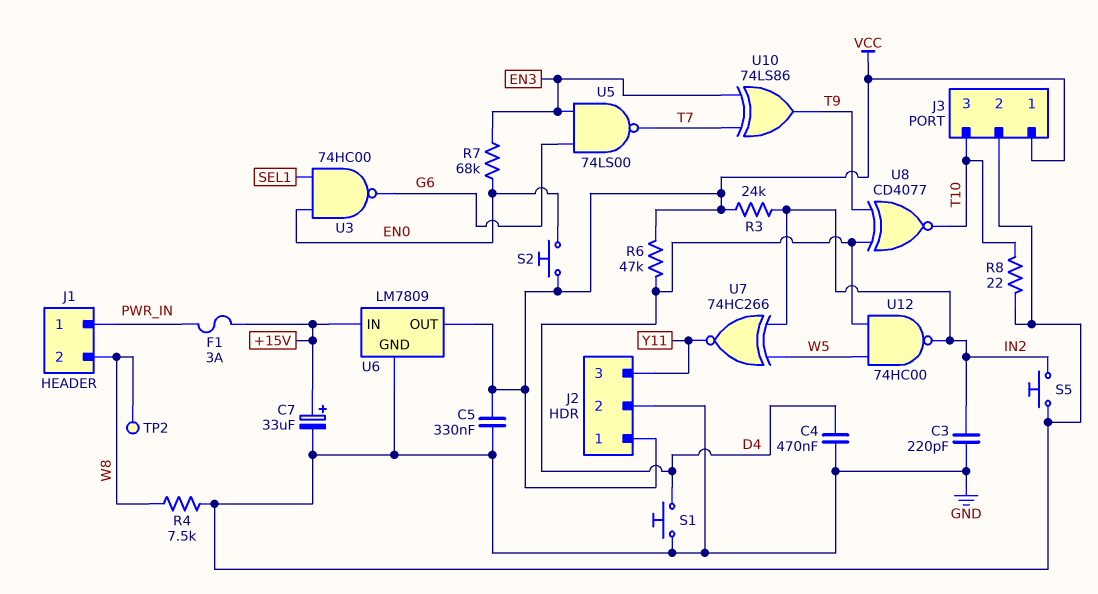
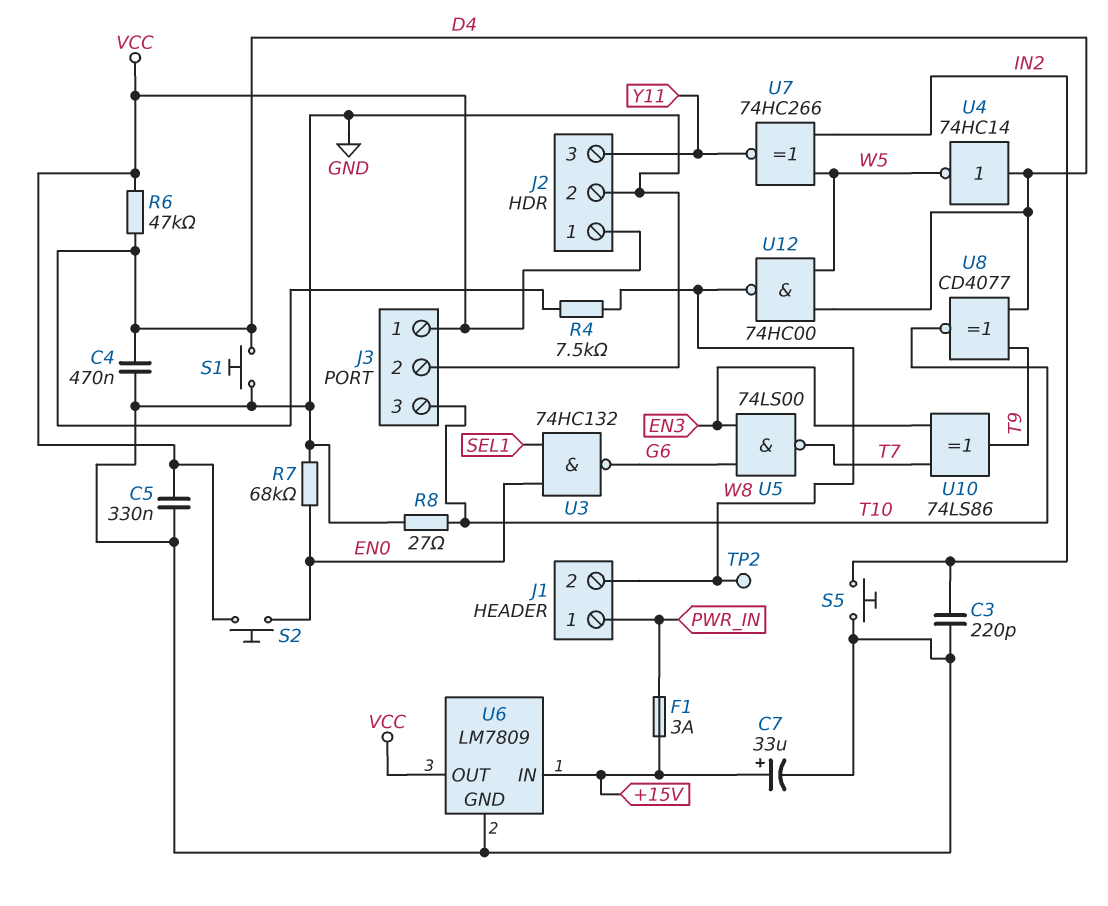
R3: 24k (IN2, VCC) -> none
R4: 7.5k (GND, W8) -> 7.5k (D4, W8)
R7: 68k (EN0, EN3) -> 68k (EN0, GND)
R8: 22 (GND, T10) -> 27 (GND, T10)
U3: NAND 74HC00 (in EN0, in SEL1, out G6) -> NAND 74HC132 (in EN0, in SEL1, out G6)
U4: none -> NOT 74HC14 (in D4, out W5)
U12: NAND 74HC00 (in D4, in W5, out IN2) -> NAND 74HC00 (in D4, in W5, out W8)

